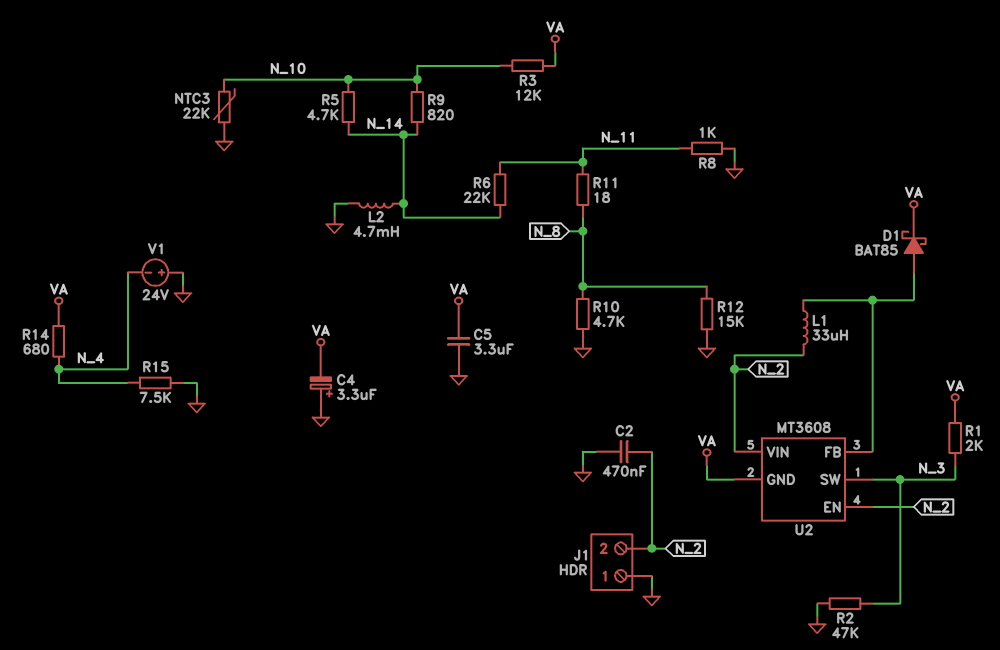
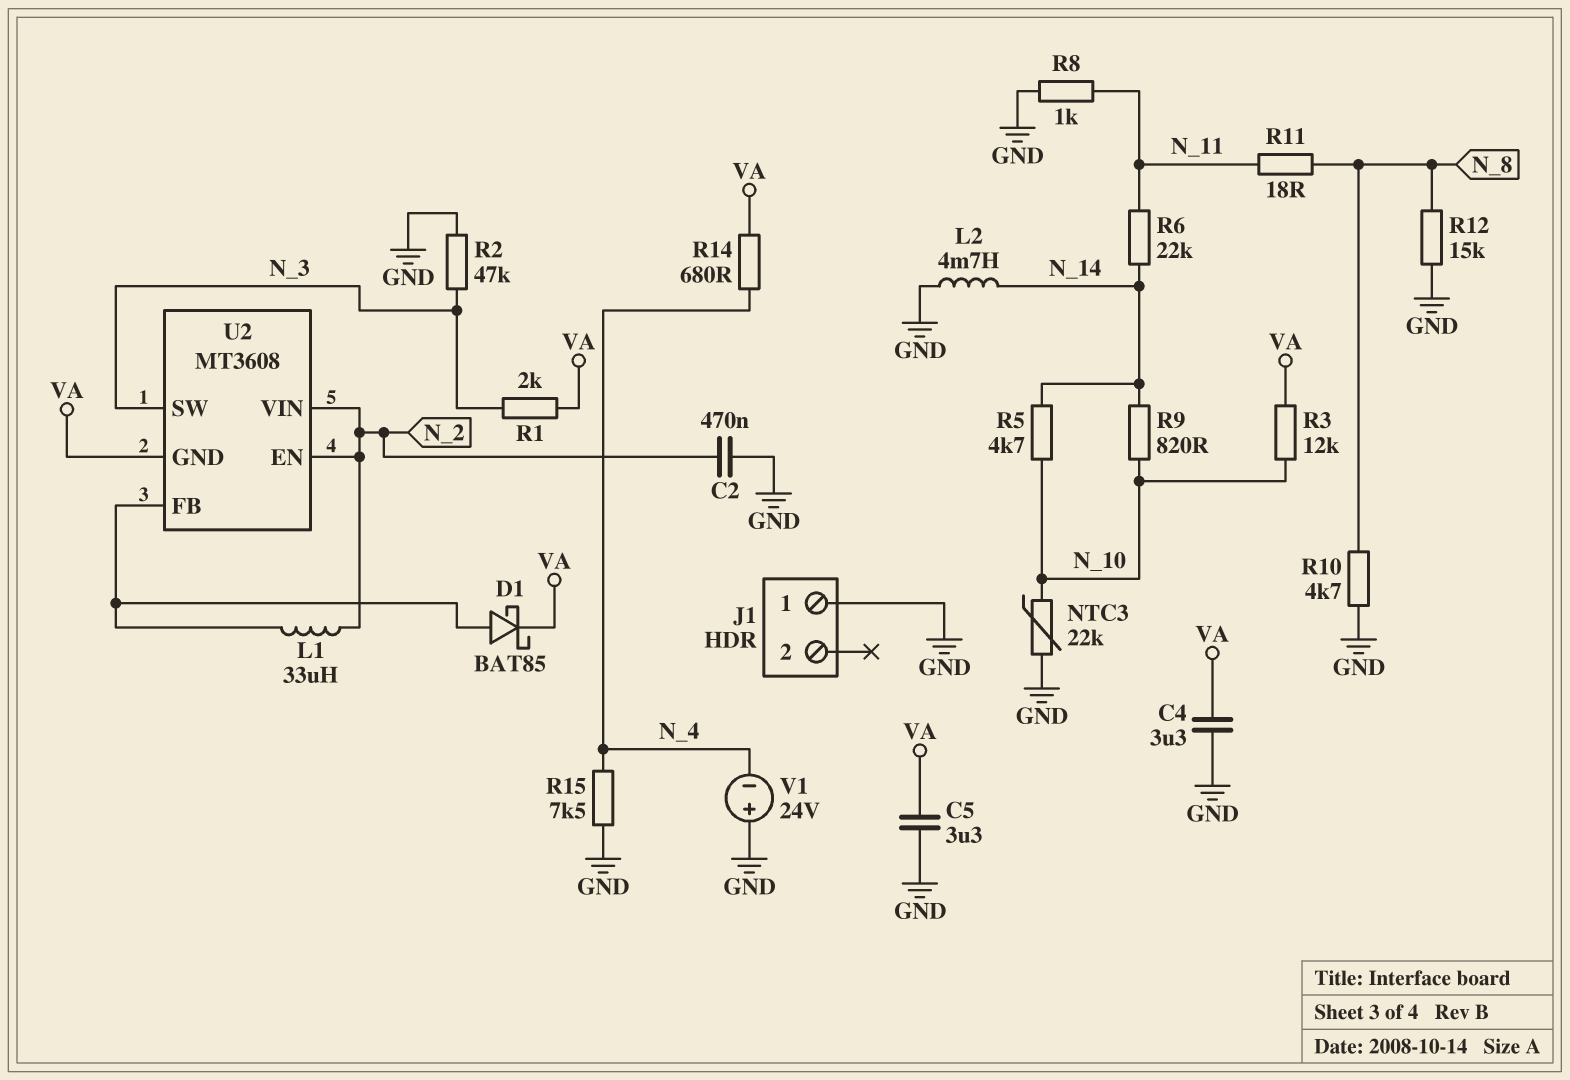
C4: 3.3uF (plus GND, minus VA) -> 3.3uF (GND, VA)
J1 pin 2: N_2 -> none

